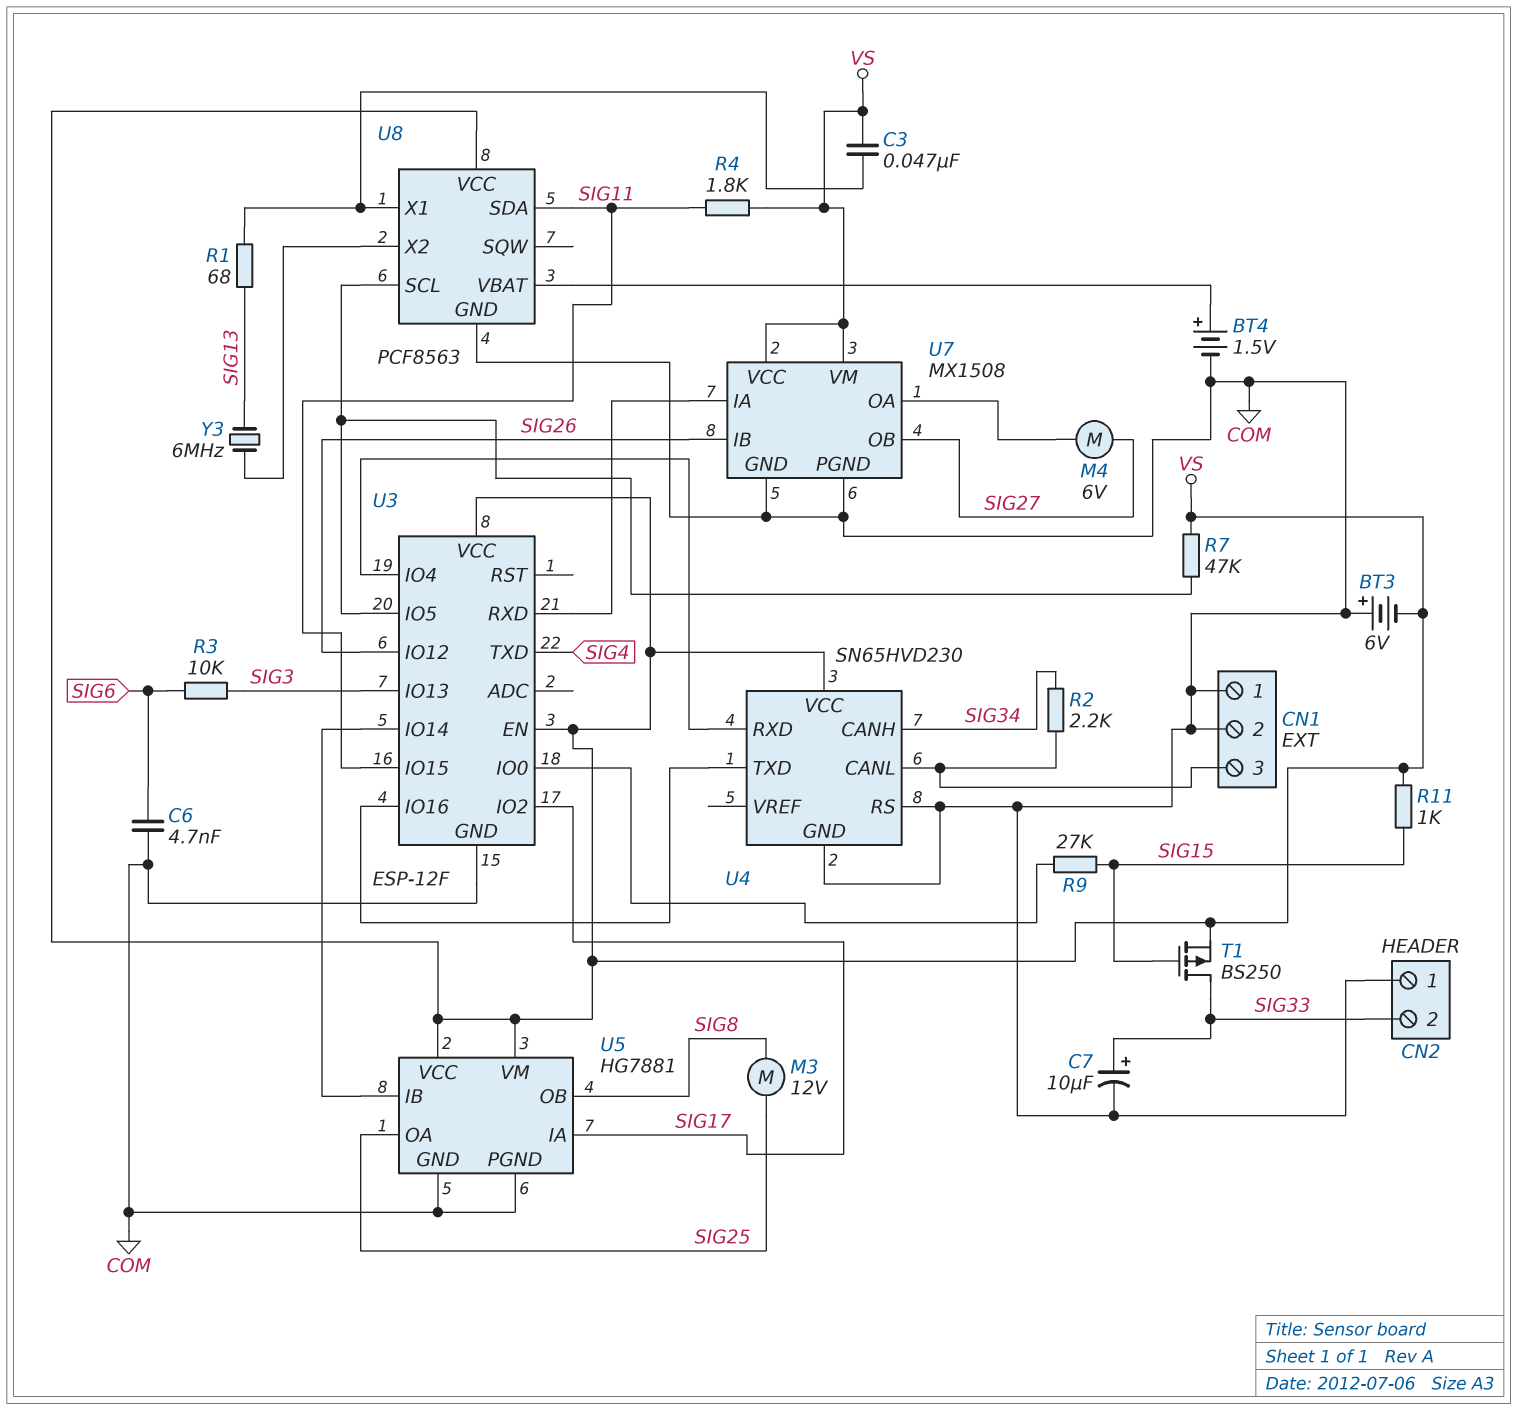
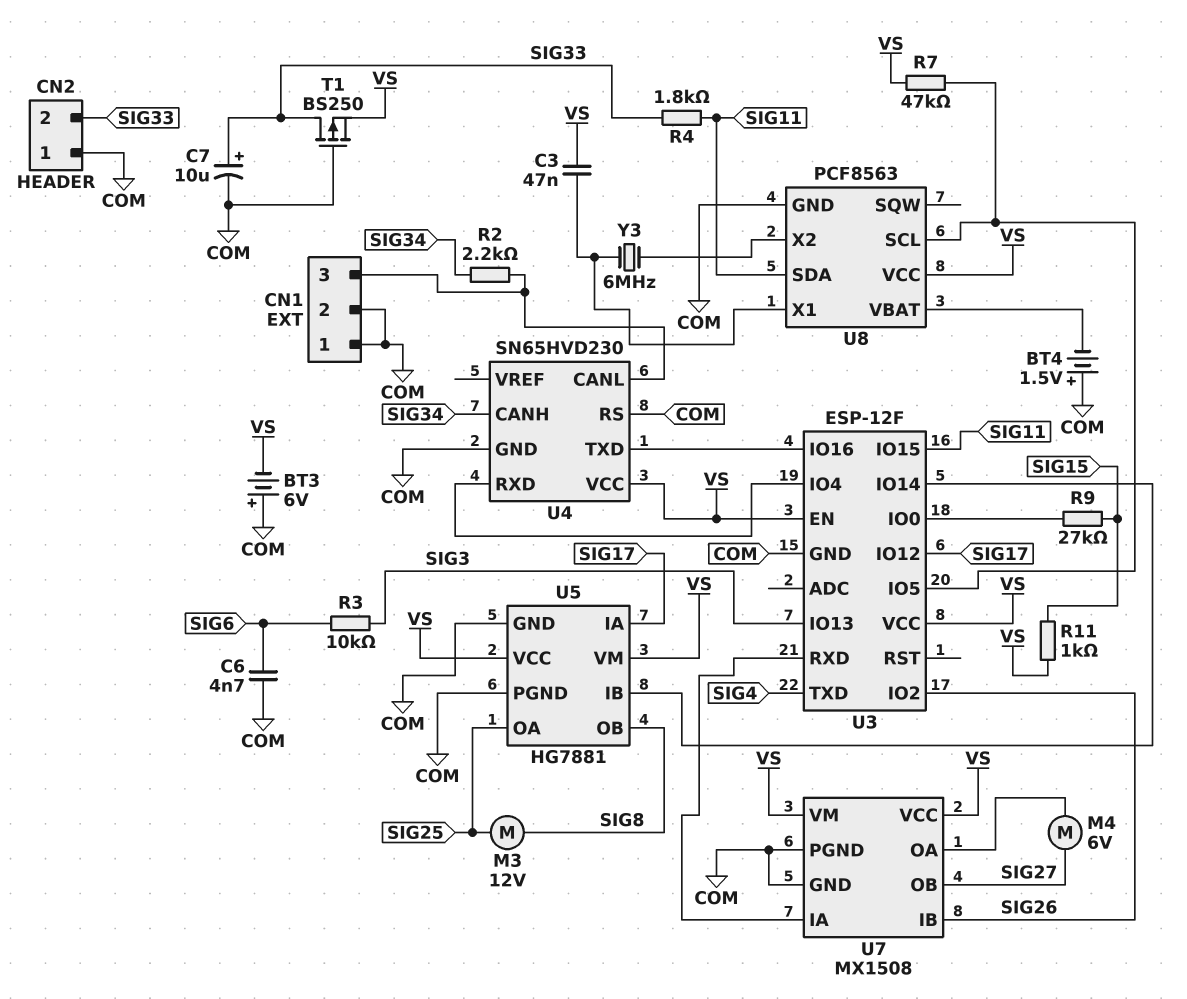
BT4: 1.5V (plus U8/VBAT, minus COM) -> 1.5V (plus COM, minus U8/VBAT)
R1: 68 (SIG13, U8/X1) -> none
R4: 1.8k (SIG11, VS) -> 1.8k (SIG11, SIG33)
T1: PMOS BS250 (G SIG15, D SIG33, S VS) -> PMOS BS250 (G COM, D SIG33, S VS)
U3 pin IO2: SIG17 -> SIG26
U3 pin IO12: SIG26 -> SIG17
Y3: 6MHz (SIG13, U8/X2) -> 6MHz (U8/X1, U8/X2)

